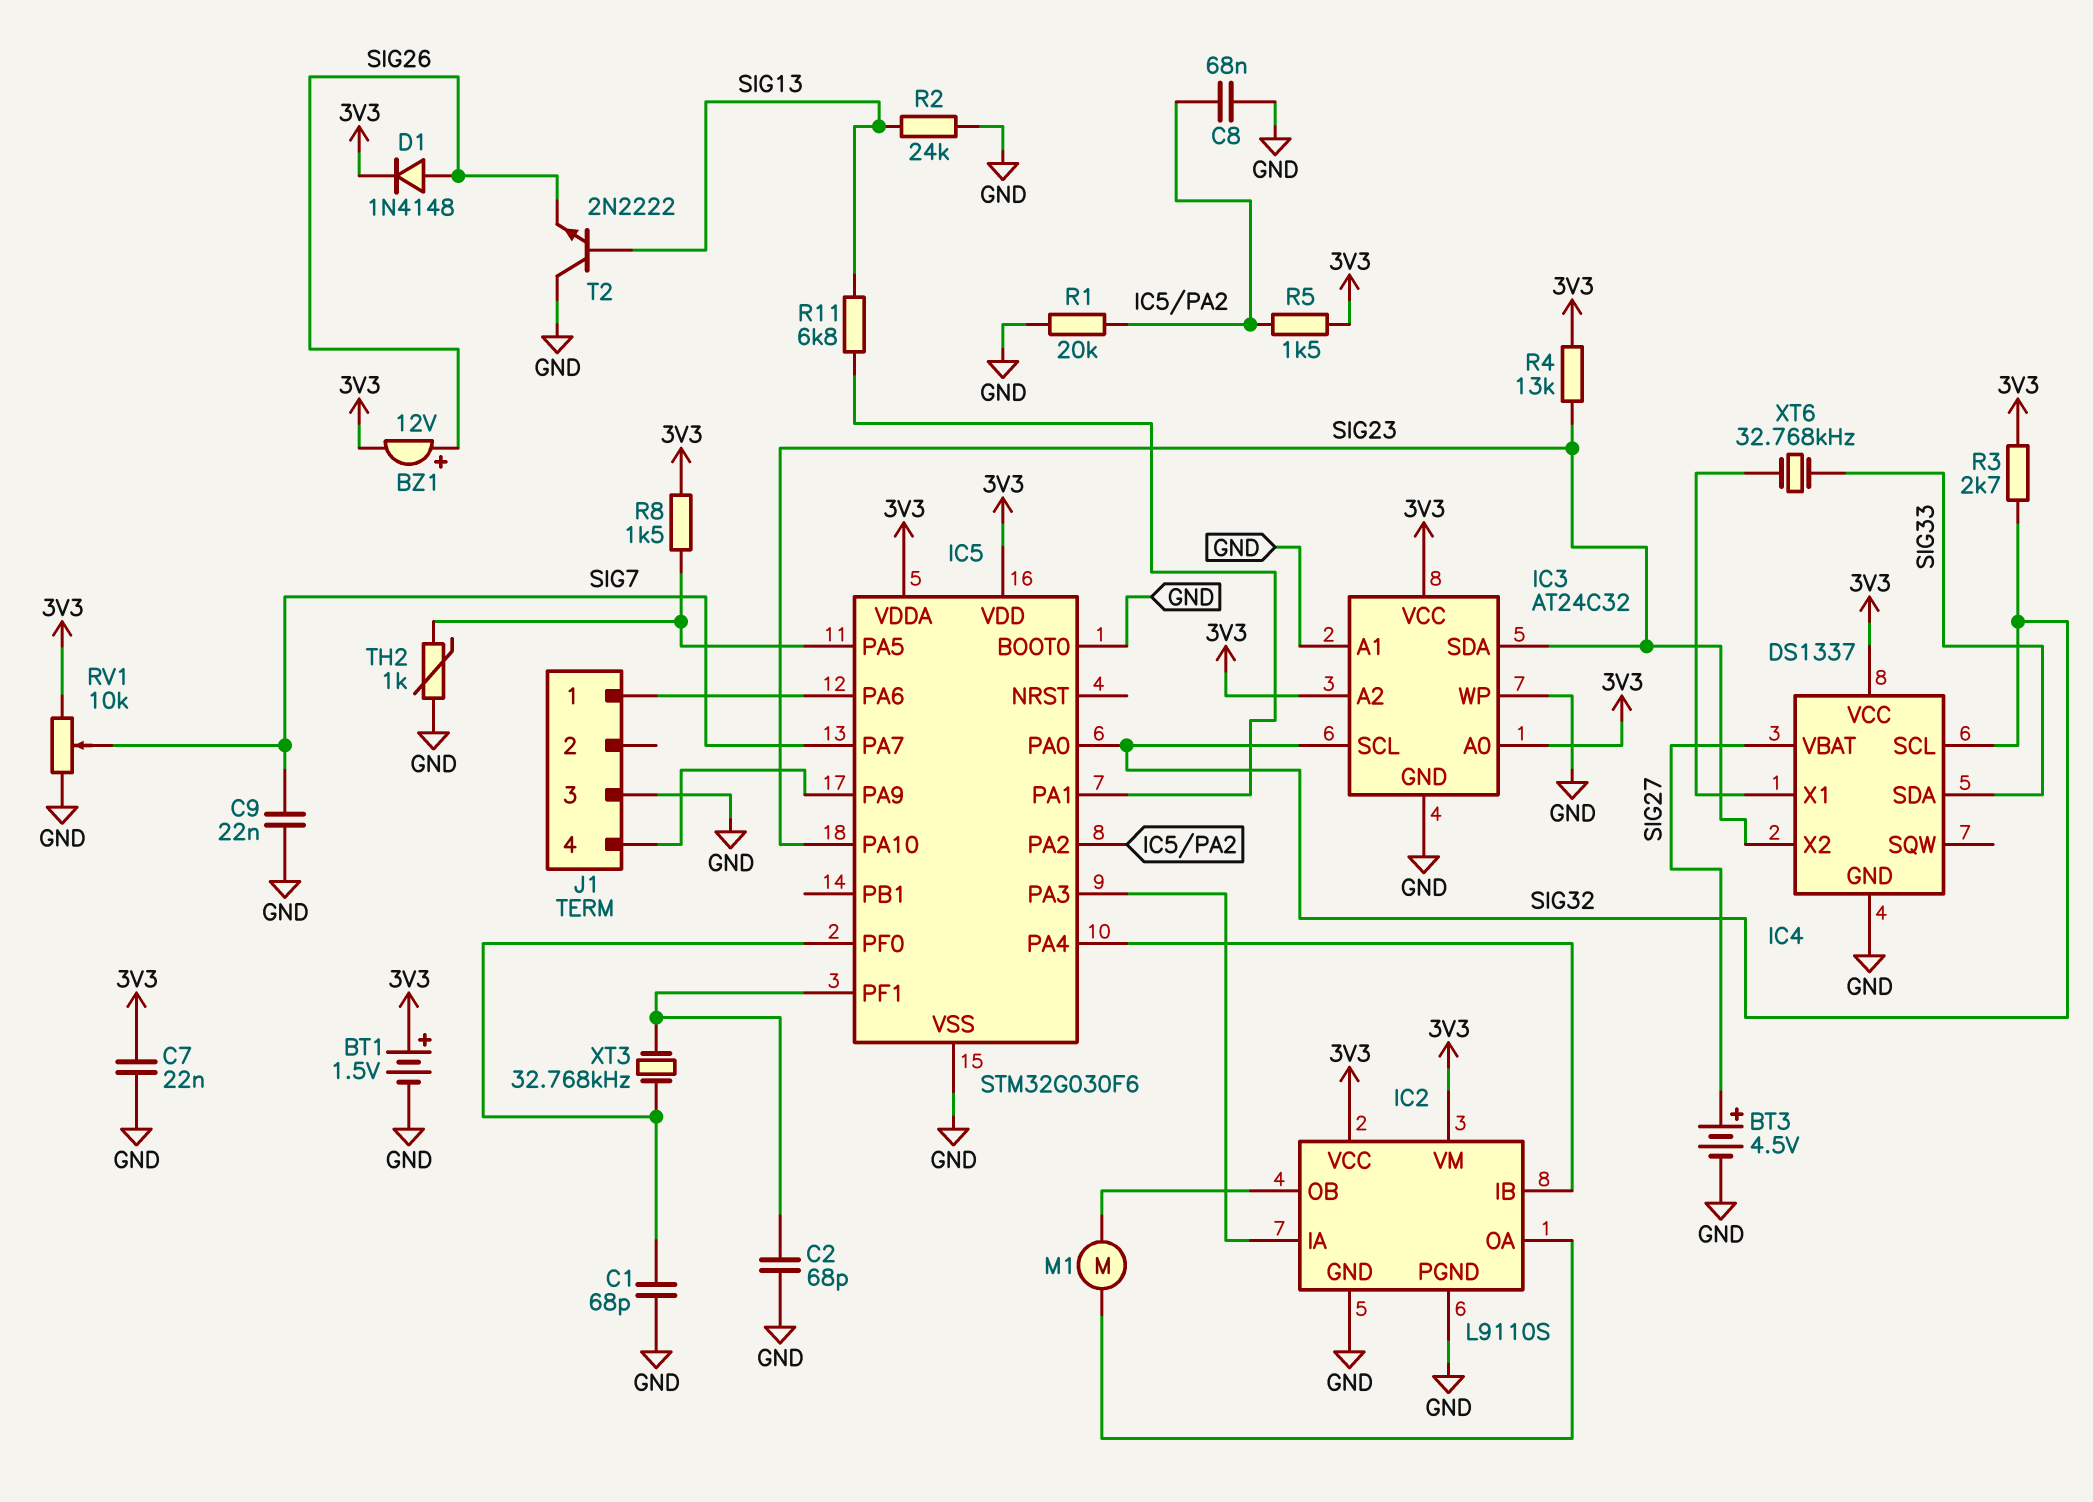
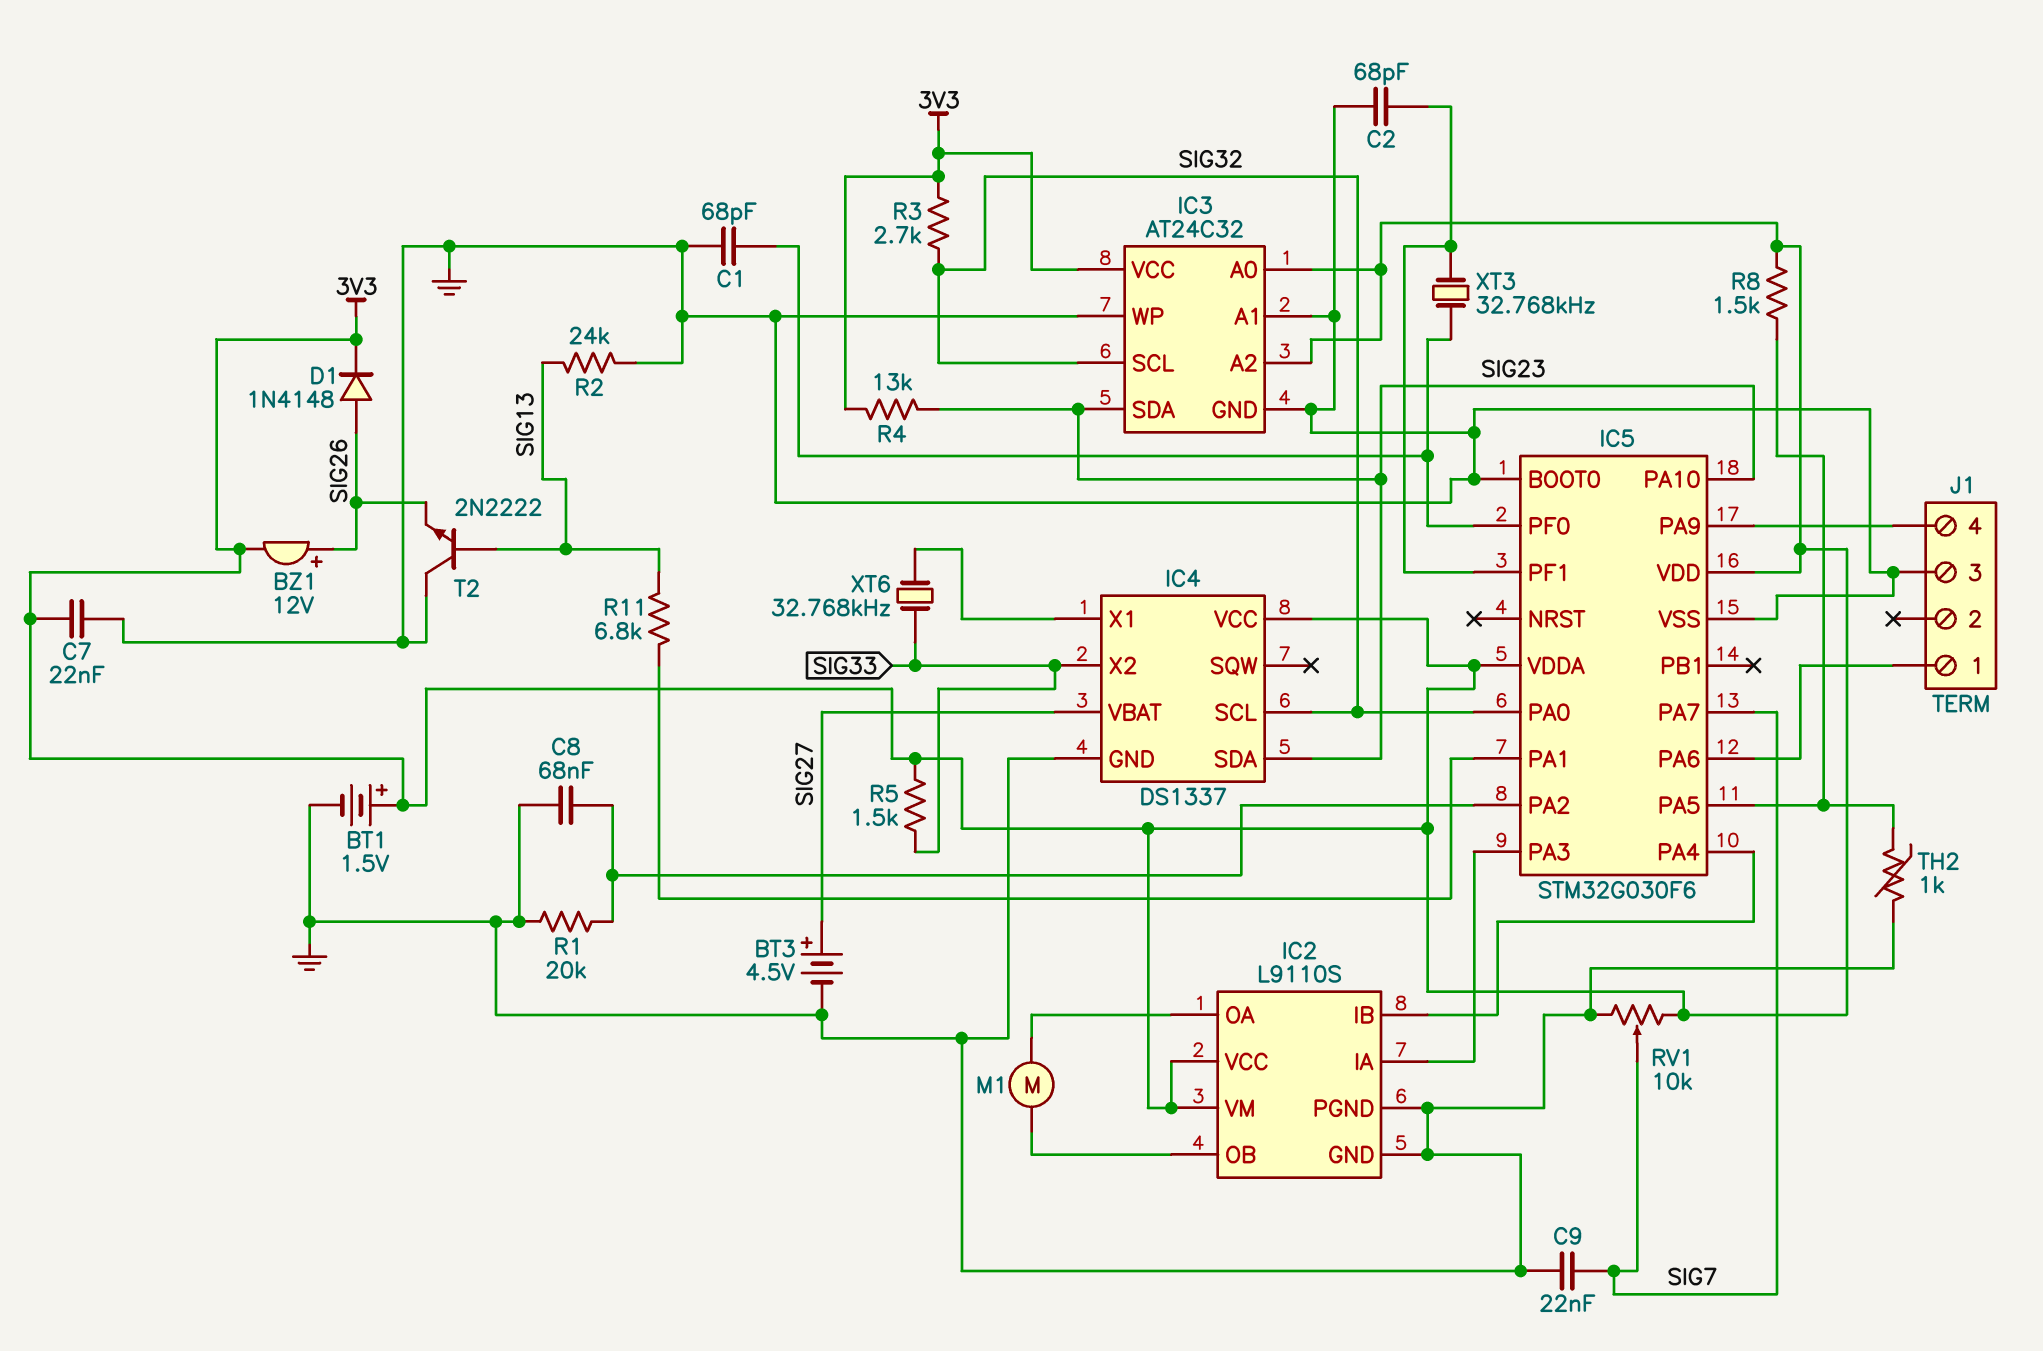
IC4 pin SDA: SIG33 -> SIG23
IC4 pin X2: SIG23 -> SIG33
R5: 1.5k (3V3, IC5/PA2) -> 1.5k (3V3, SIG33)

